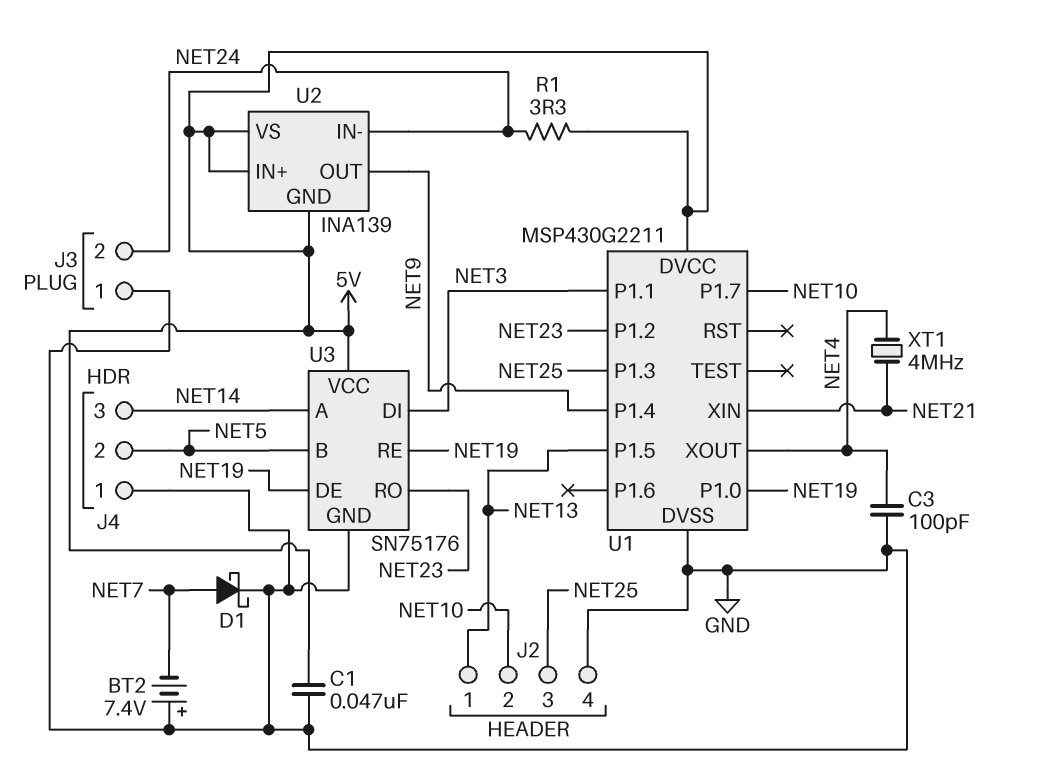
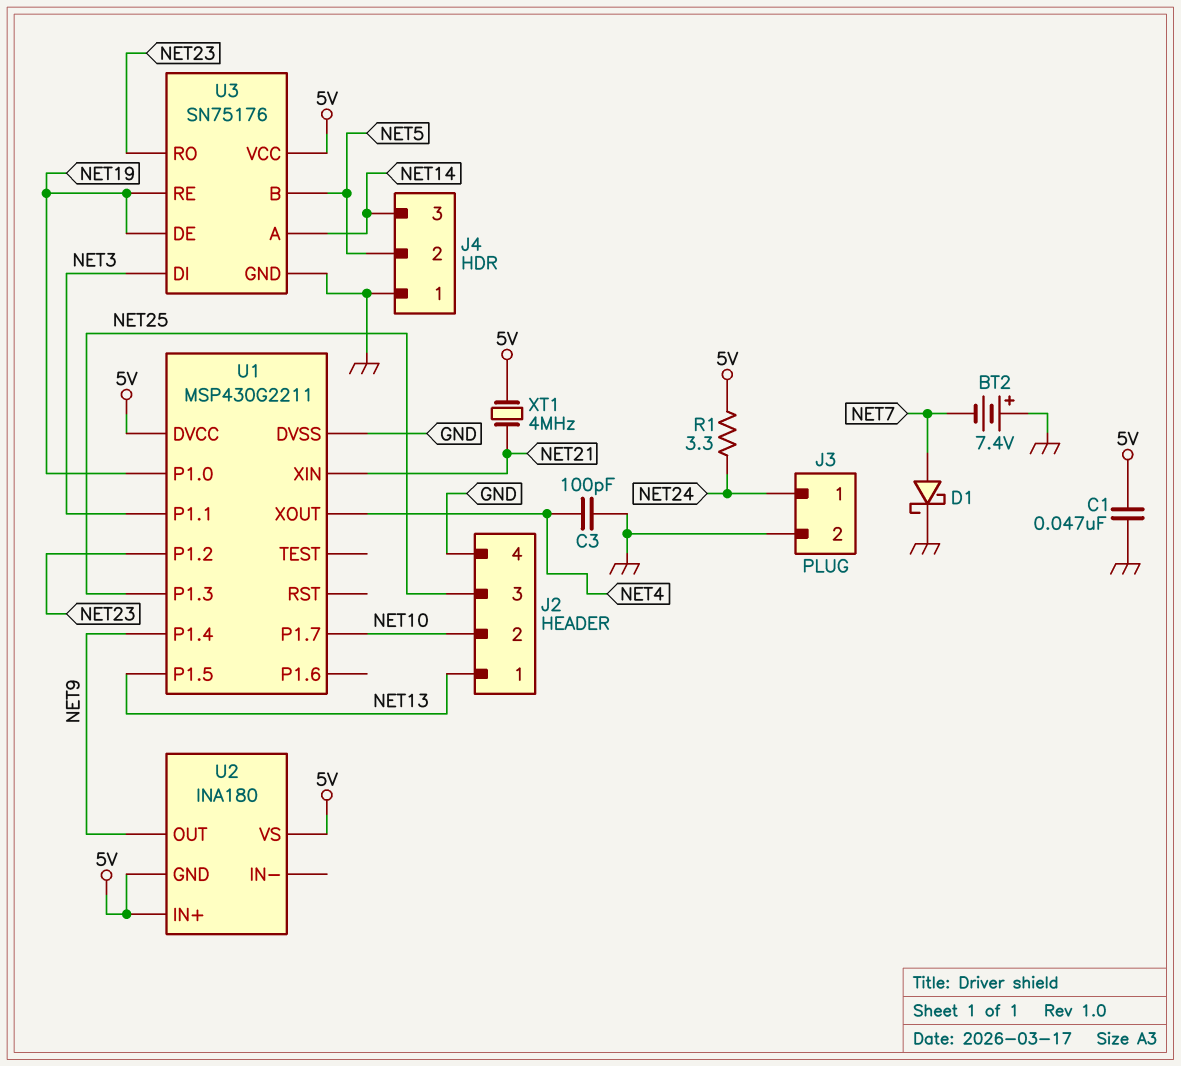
J3 pin 1: GND -> NET24
J3 pin 2: NET24 -> GND
U2: INA139 -> INA180
U2 pin IN-: NET24 -> none
XT1: 4MHz (NET4, NET21) -> 4MHz (5V, NET21)

